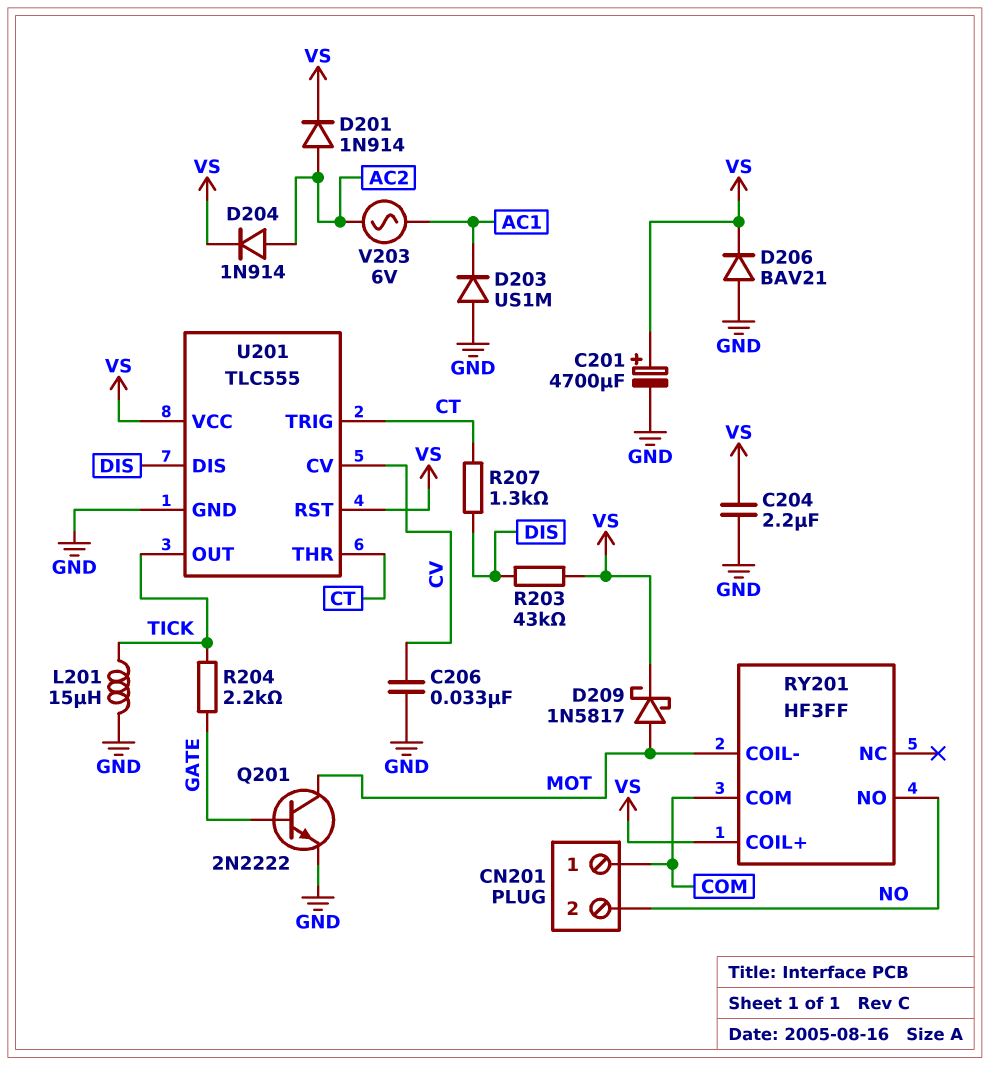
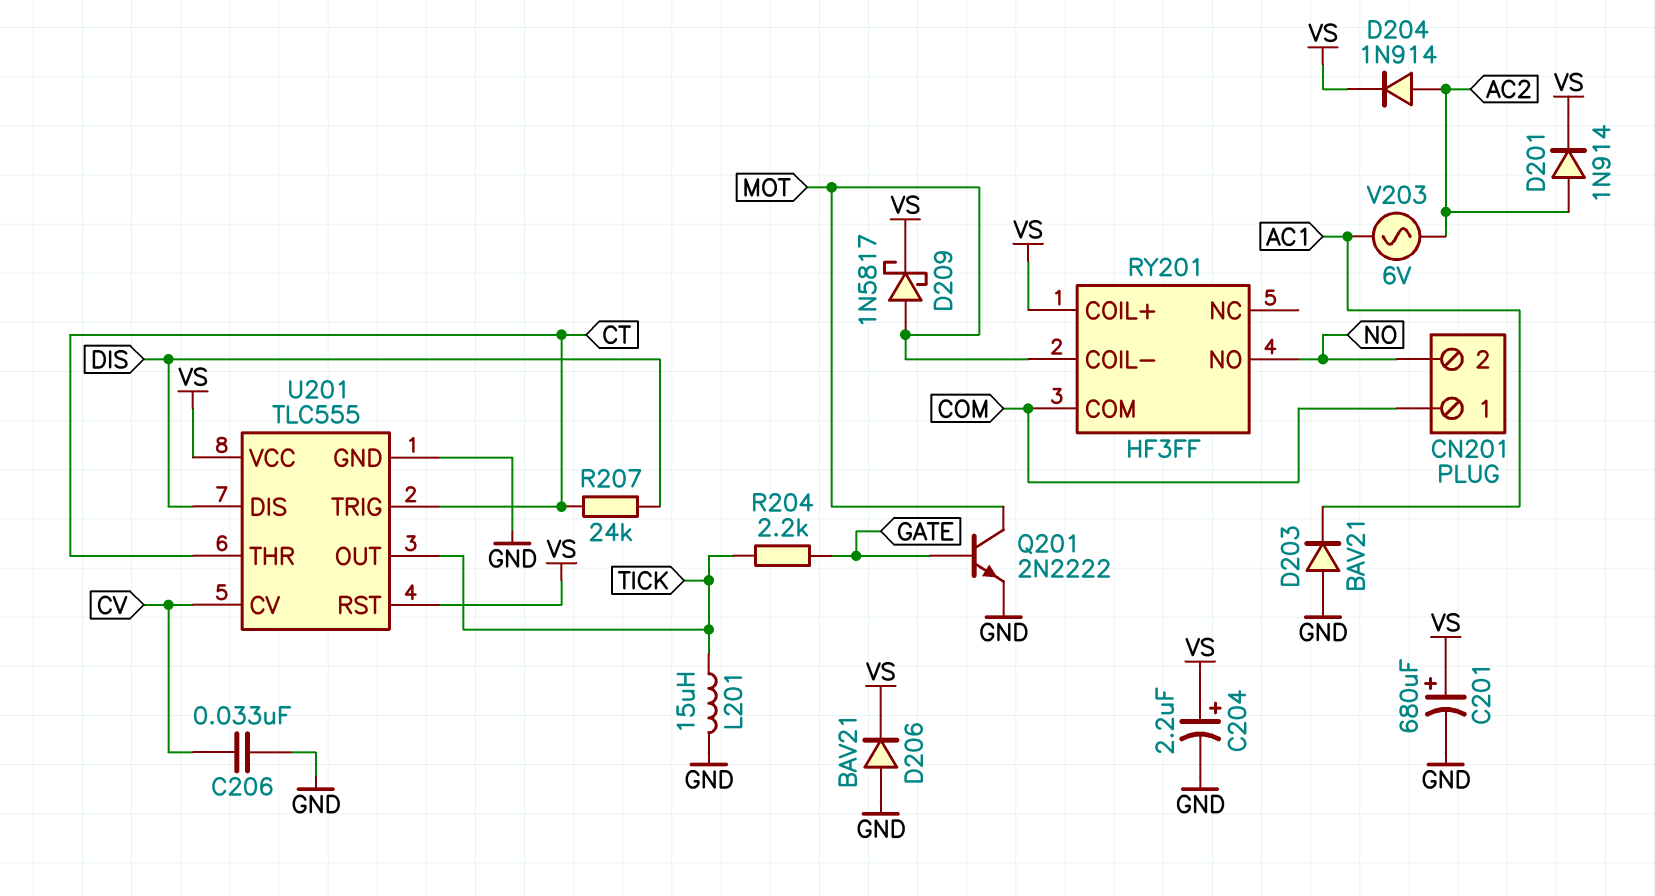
C201: 4700uF (plus VS, minus GND) -> 680uF (plus VS, minus GND)
C204: 2.2uF (GND, VS) -> 2.2uF (plus VS, minus GND)
D203: diode US1M (A GND, K AC1) -> diode BAV21 (A GND, K AC1)
R203: 43k (DIS, VS) -> none
R207: 1.3k (CT, DIS) -> 24k (CT, DIS)

